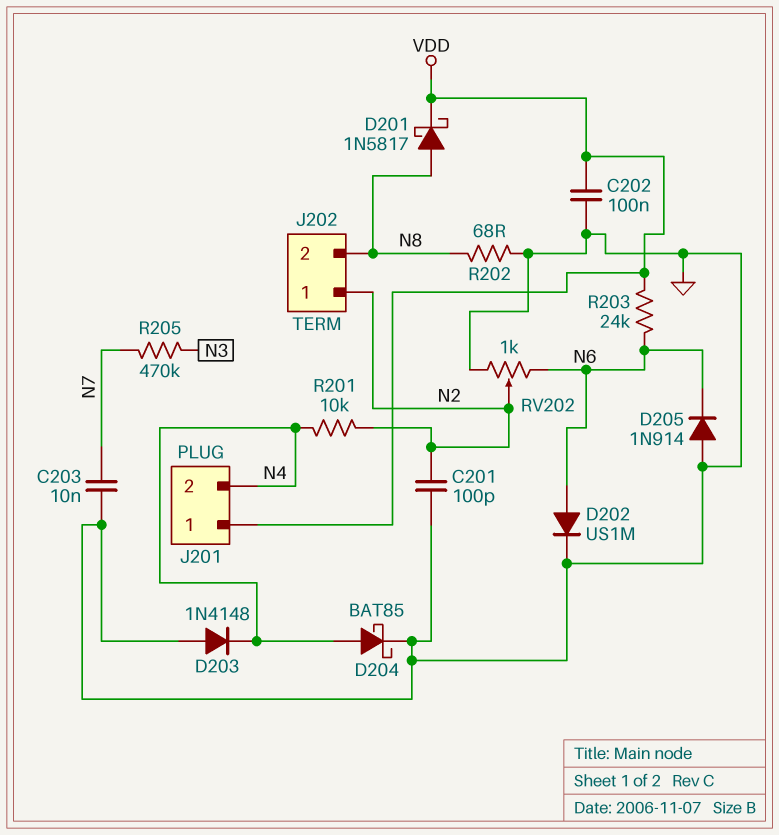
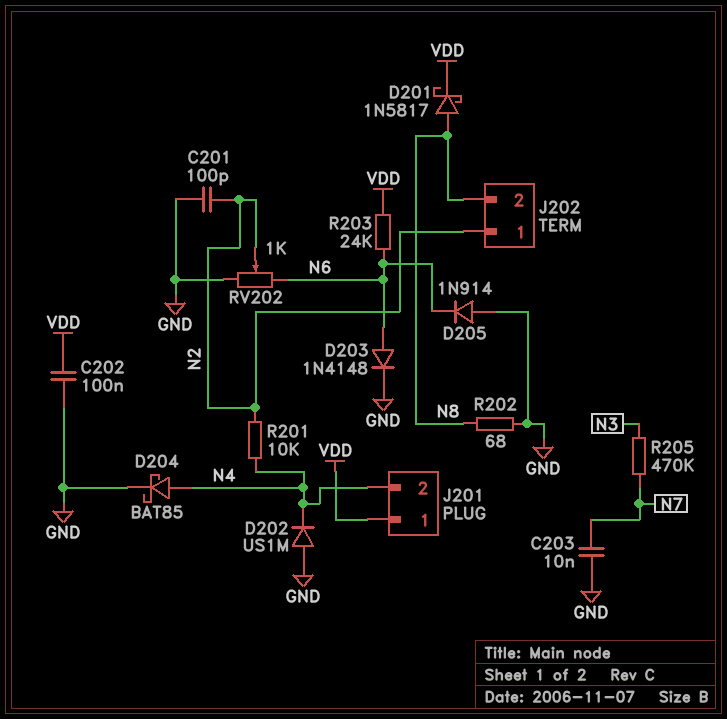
D202: diode US1M (A N6, K GND) -> diode US1M (A GND, K N4)
D203: diode 1N4148 (A GND, K N4) -> diode 1N4148 (A N6, K GND)

